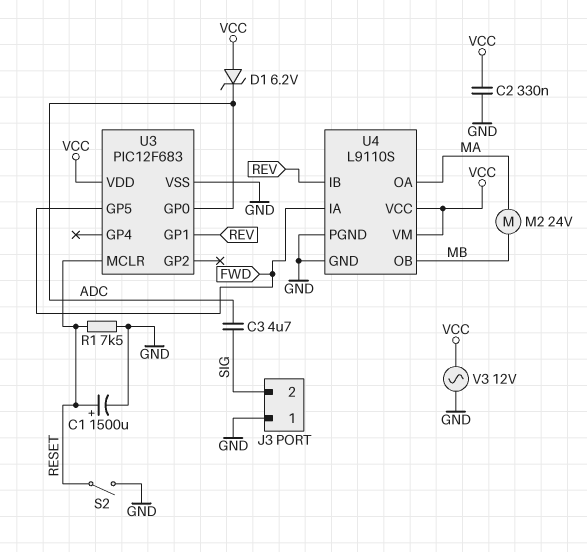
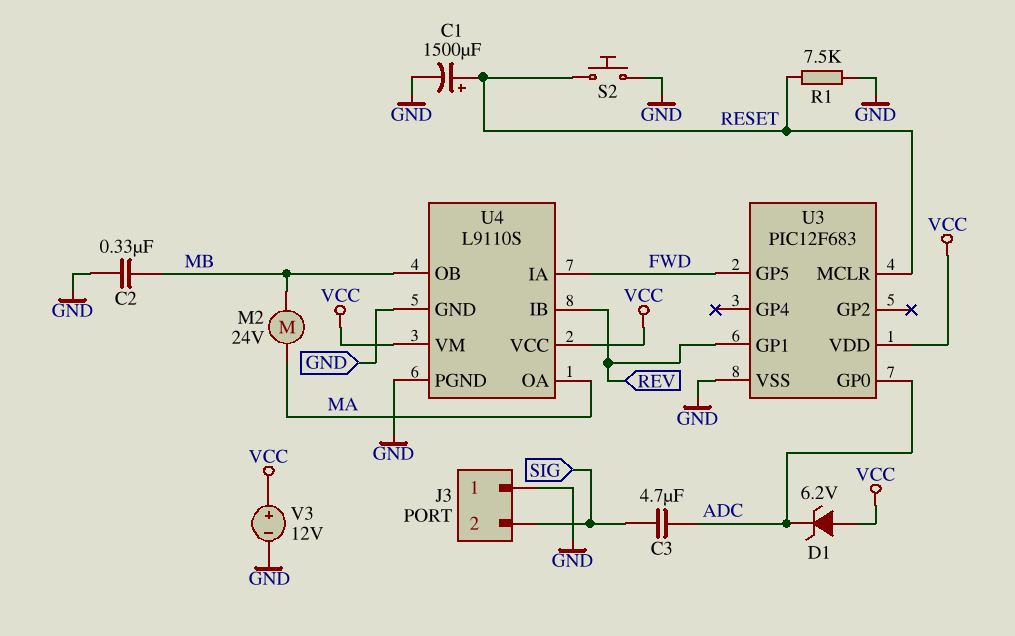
C2: 330nF (GND, VCC) -> 330nF (GND, MB)
S2: switch (GND, RESET) -> button (GND, RESET)
V3: AC 12V (GND, VCC) -> 12V (plus VCC, minus GND)

